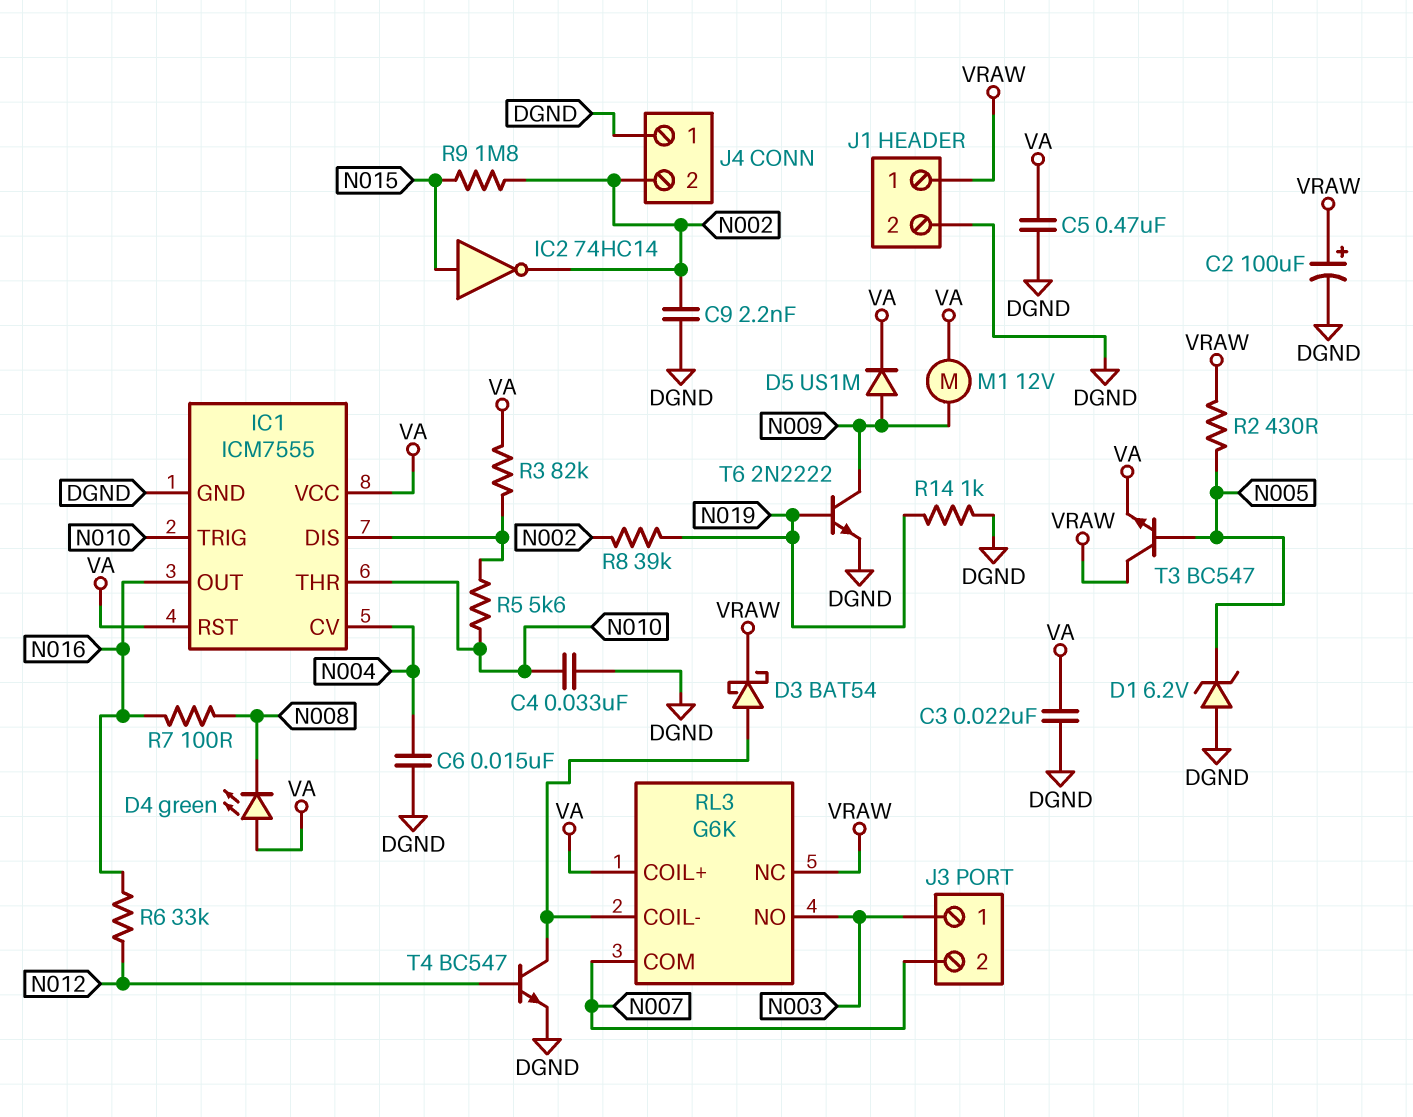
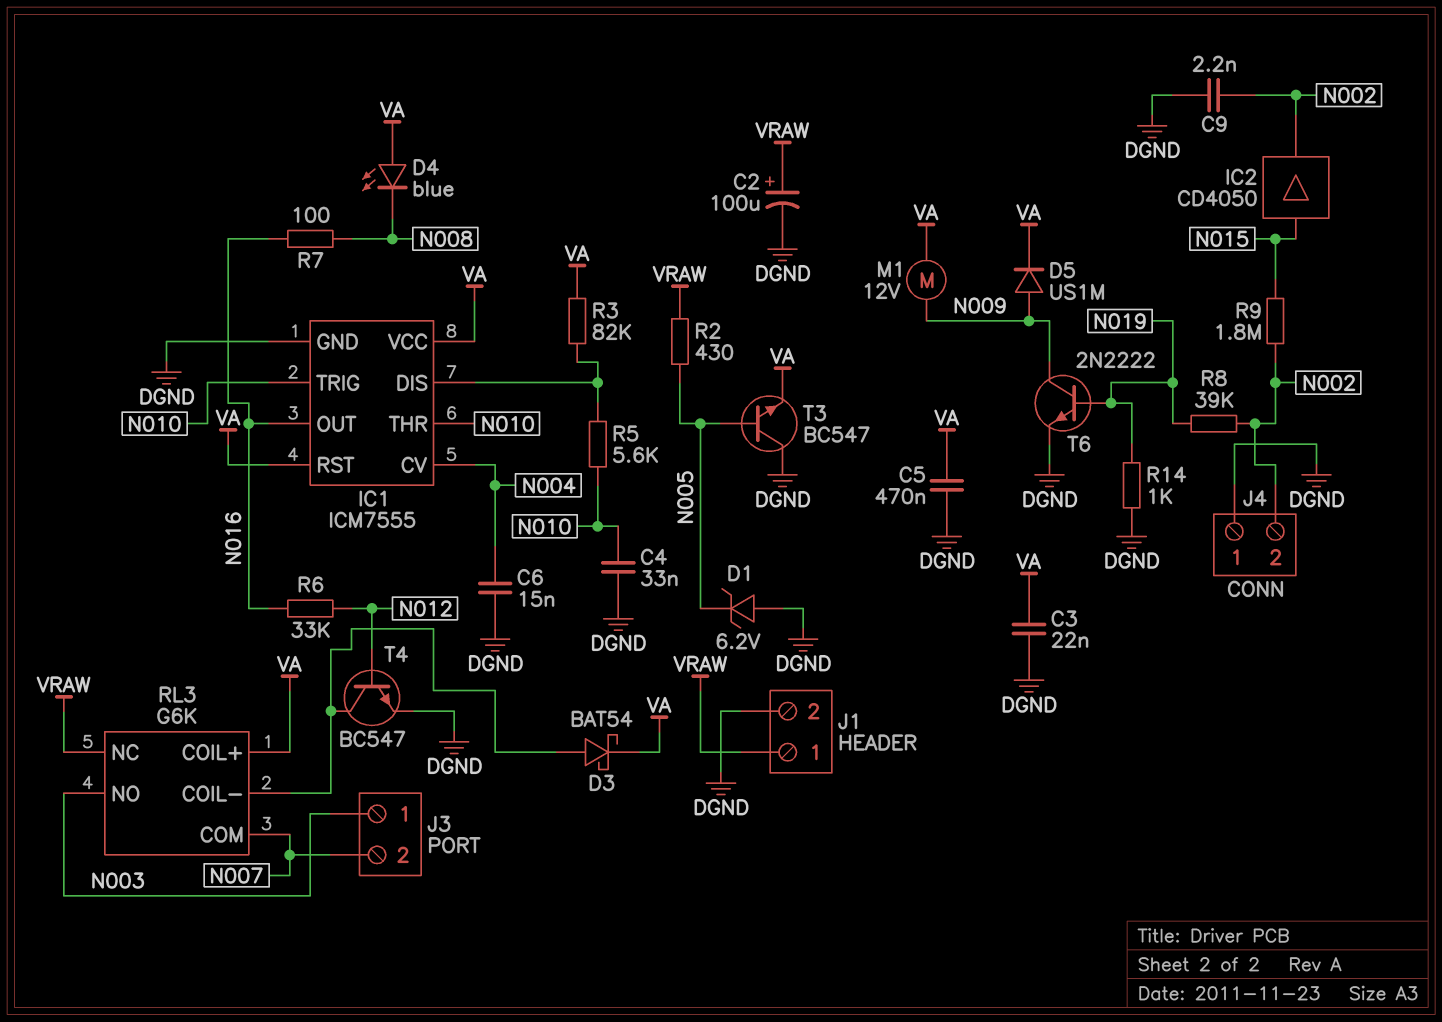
D3: schottky BAT54 (A RL3/COIL-, K VRAW) -> schottky BAT54 (A RL3/COIL-, K VA)
D4: LED green (A VA, K N008) -> LED blue (A VA, K N008)
IC2: NOT 74HC14 (in N015, out N002) -> buffer CD4050 (in N015, out N002)
T3: NPN BC547 (B N005, C VRAW, E VA) -> NPN BC547 (B N005, C DGND, E VA)

